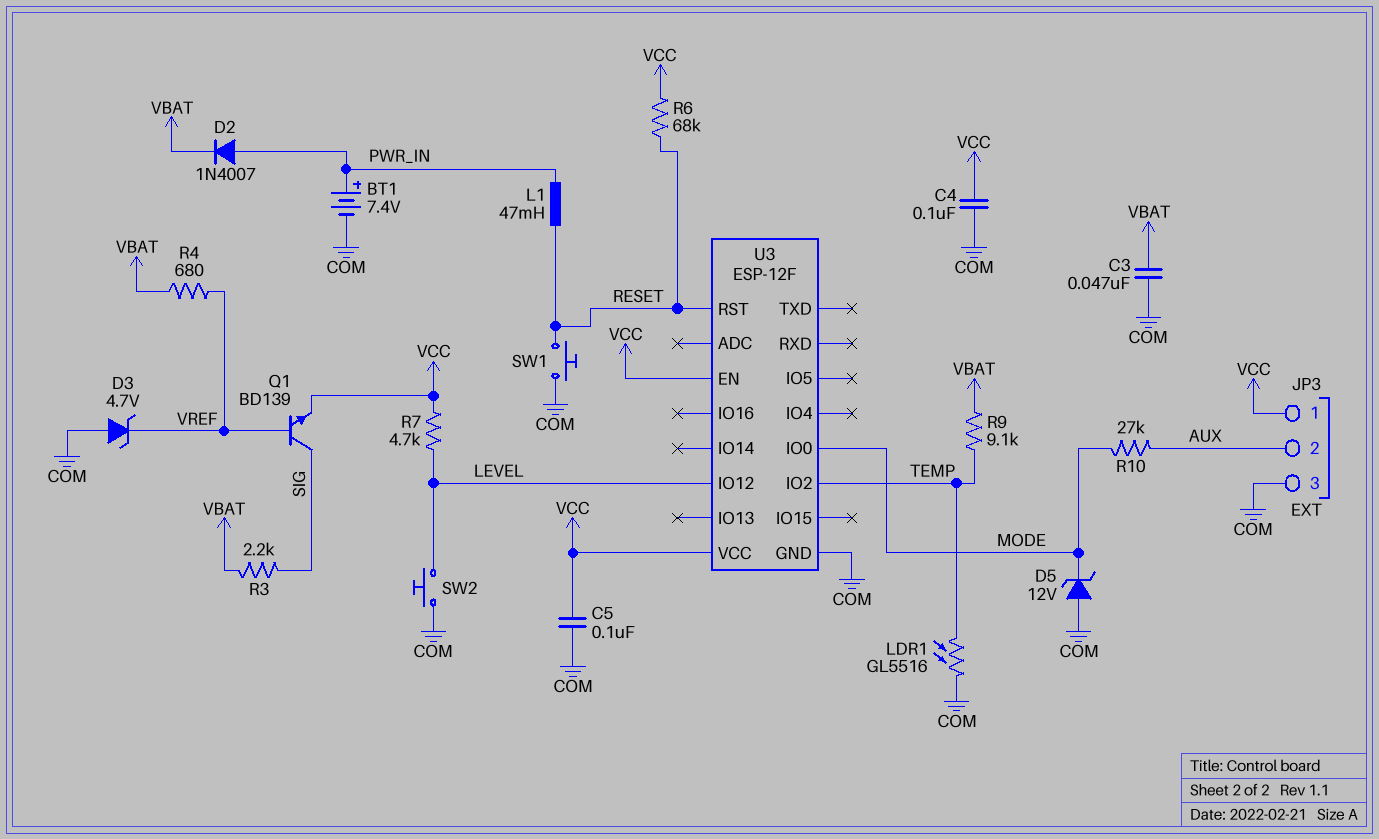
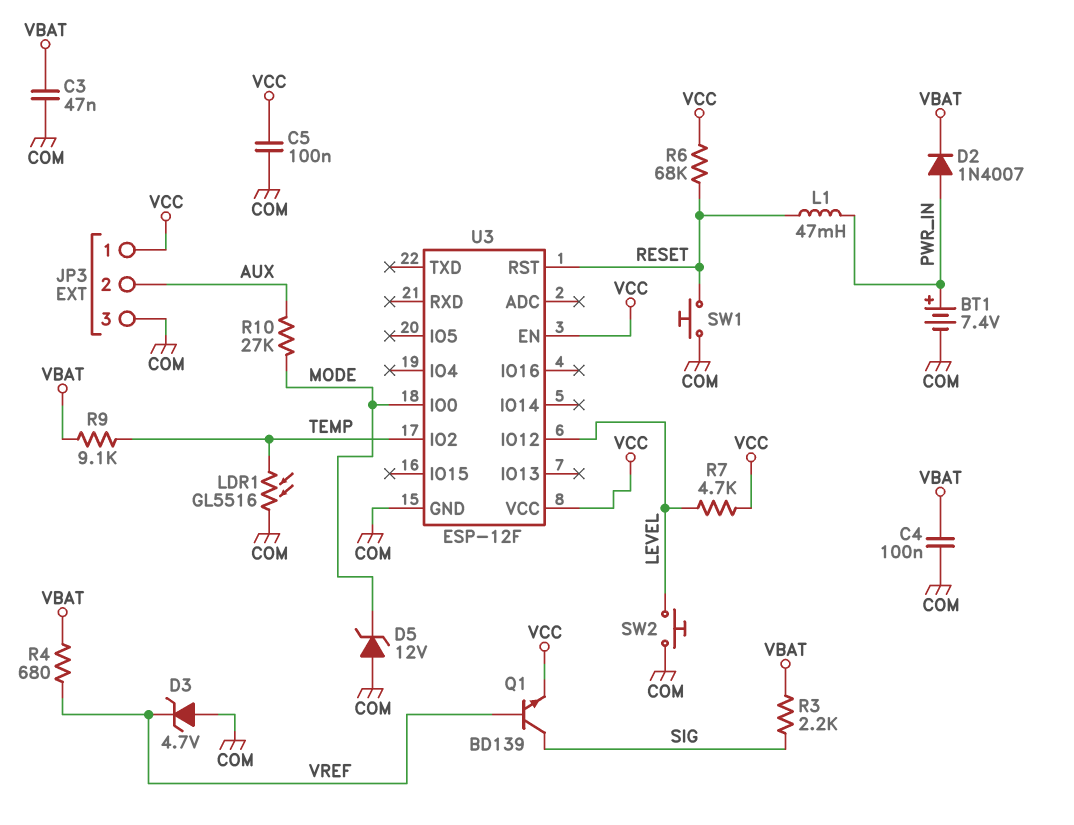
C4: 100nF (COM, VCC) -> 100nF (COM, VBAT)

